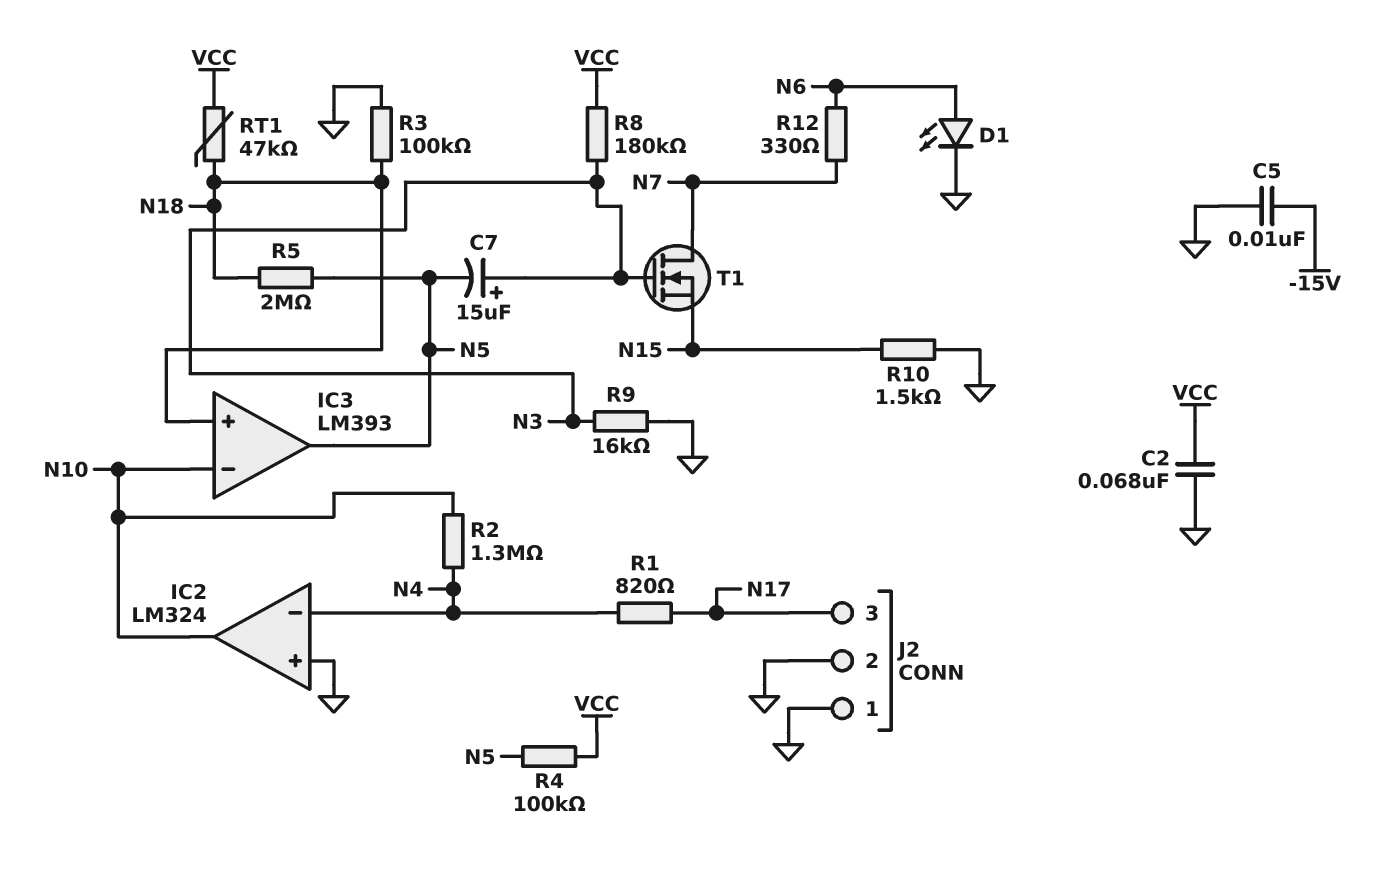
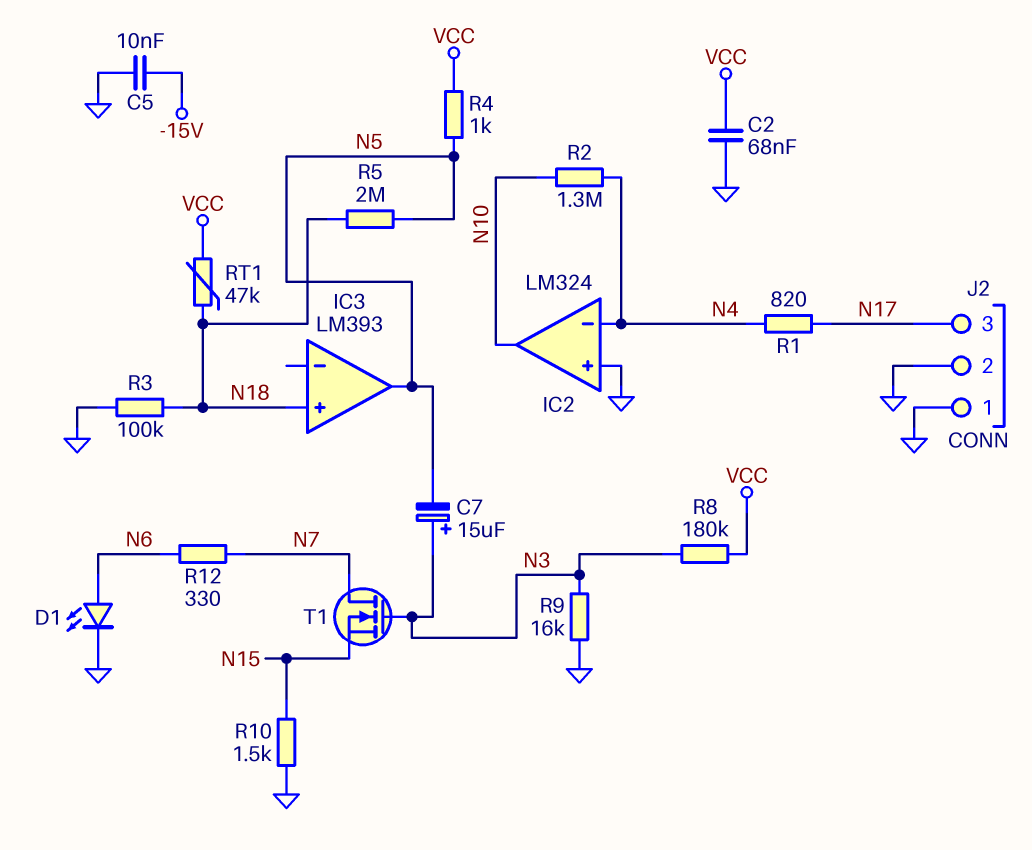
IC3 pin in-: N10 -> none
R4: 100k (N5, VCC) -> 1k (N5, VCC)

